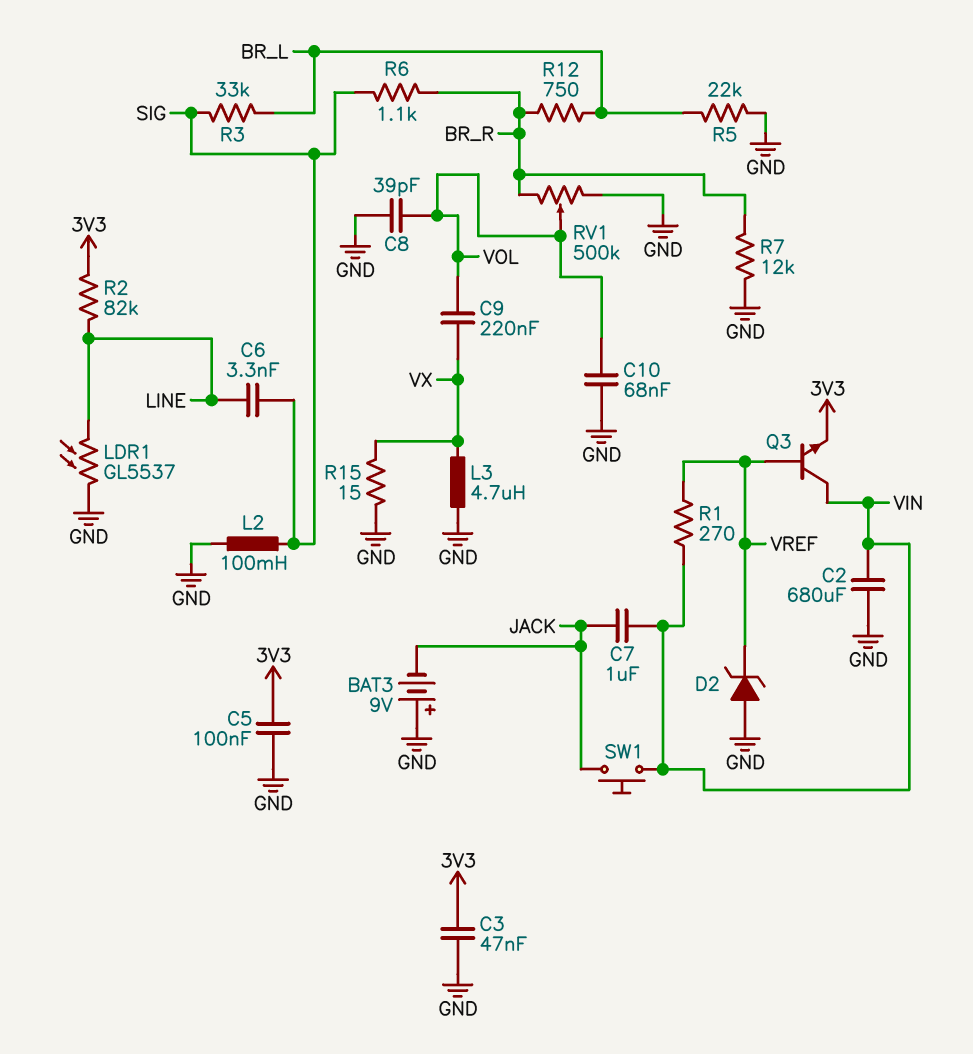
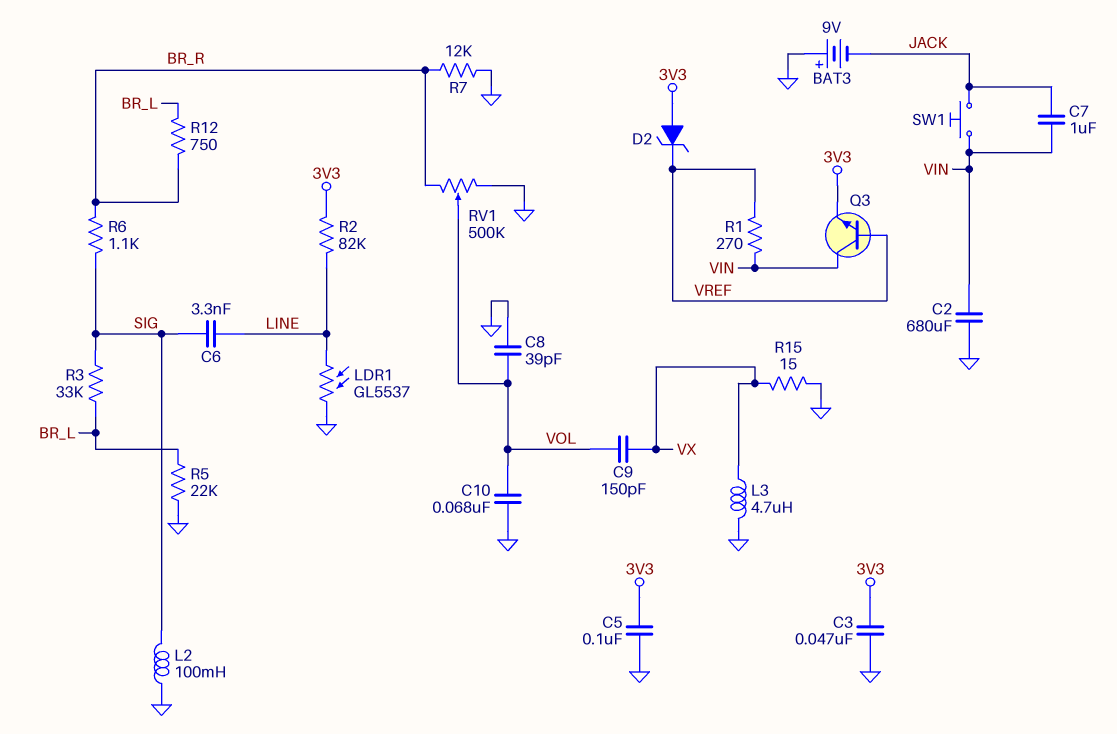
C9: 220nF (VOL, VX) -> 150pF (VOL, VX)
D2: zener (A GND, K VREF) -> zener (A 3V3, K VREF)

